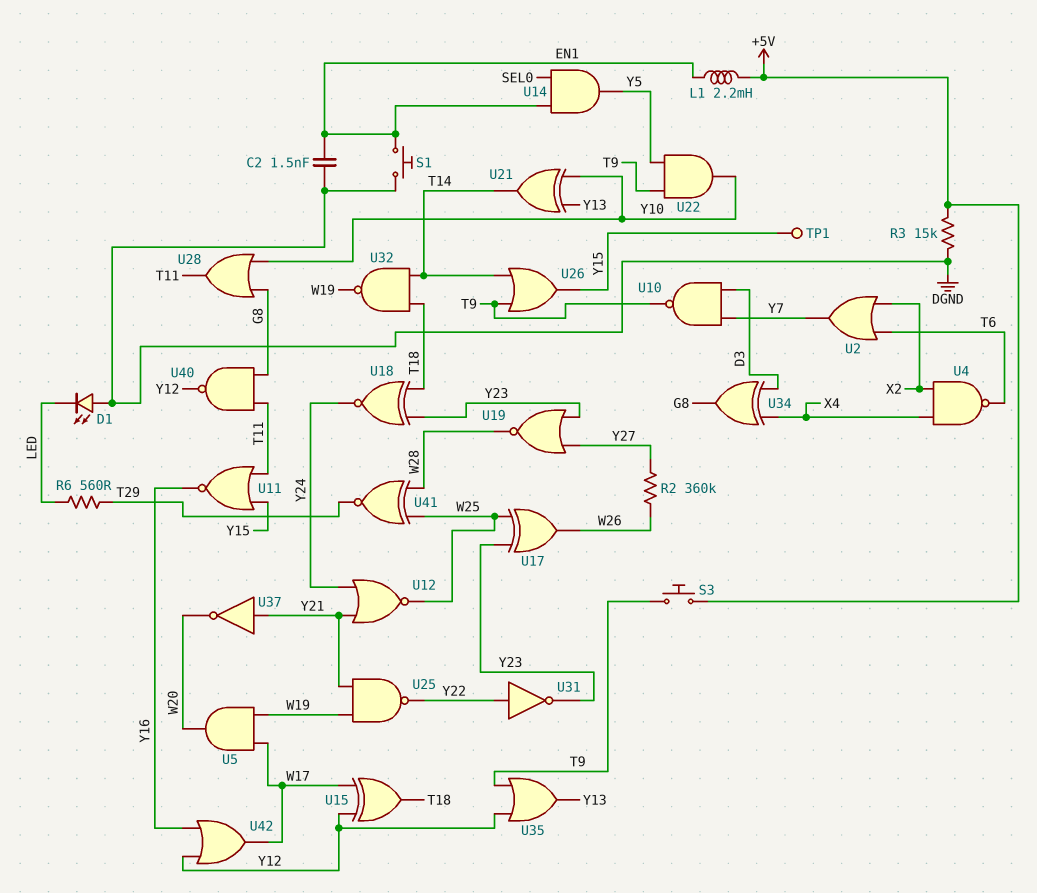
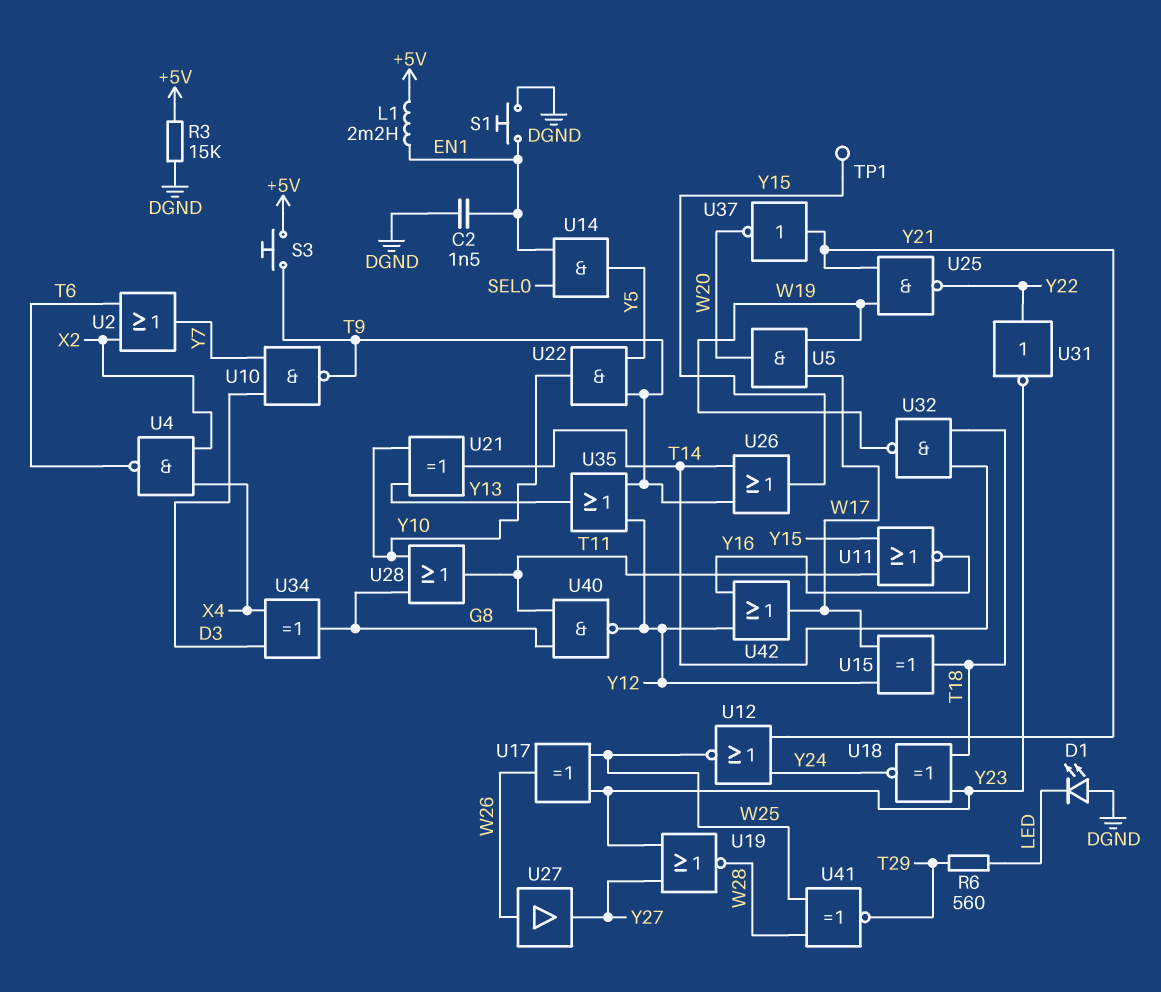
R2: 360k (W26, Y27) -> none
U27: none -> buffer (in W26, out Y27)

